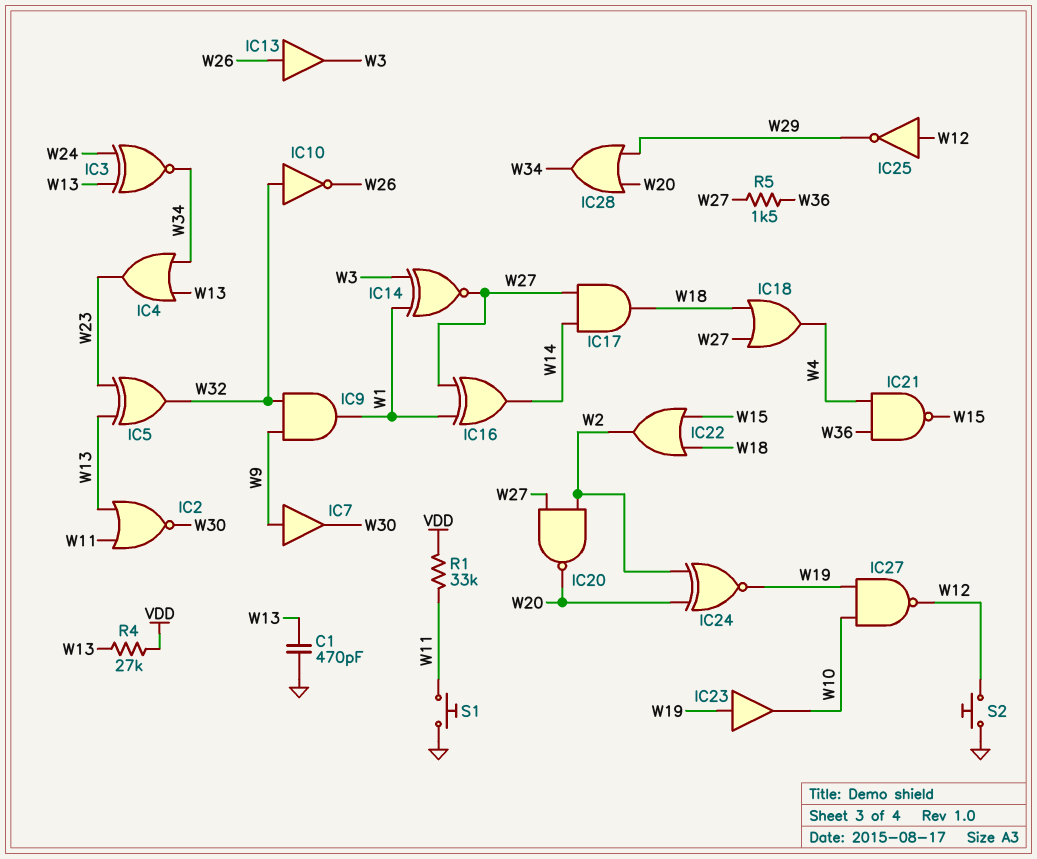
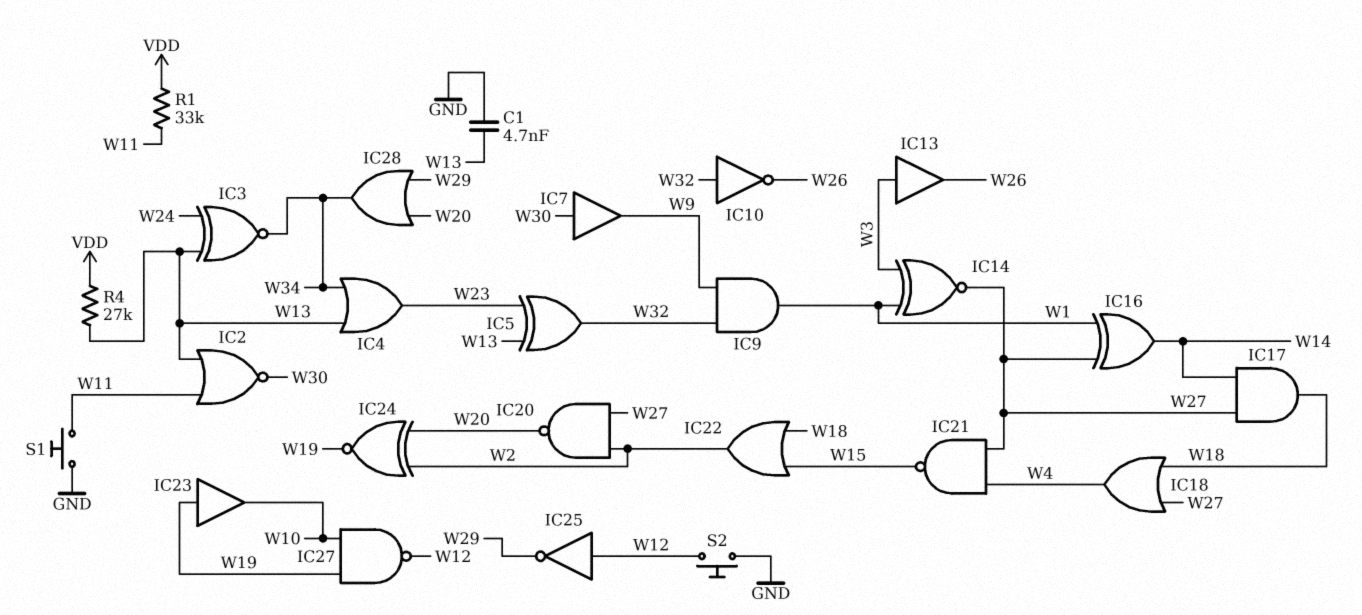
C1: 470pF (GND, W13) -> 4.7nF (GND, W13)
IC7: buffer (in W9, out W30) -> buffer (in W30, out W9)
IC13: buffer (in W26, out W3) -> buffer (in W3, out W26)
IC21: NAND (in W4, in W36, out W15) -> NAND (in W4, in W27, out W15)
R5: 1.5k (W27, W36) -> none

